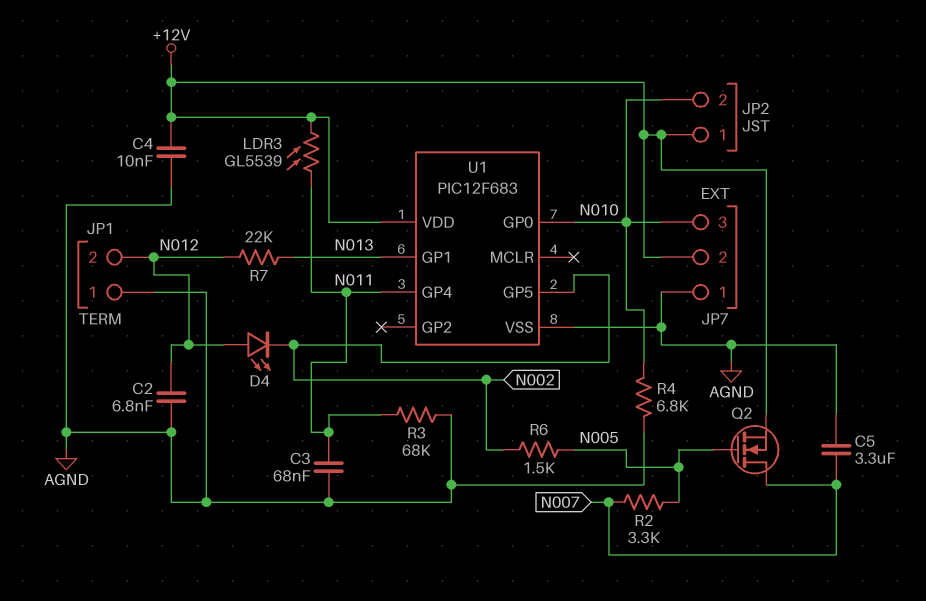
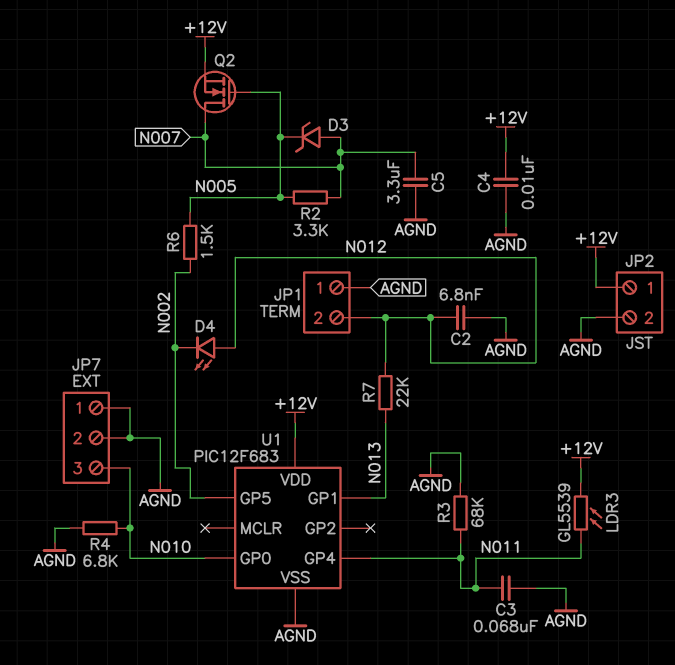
D3: none -> zener (A N007, K N005)
JP2 pin 2: N010 -> AGND
JP7 pin 2: +12V -> AGND

